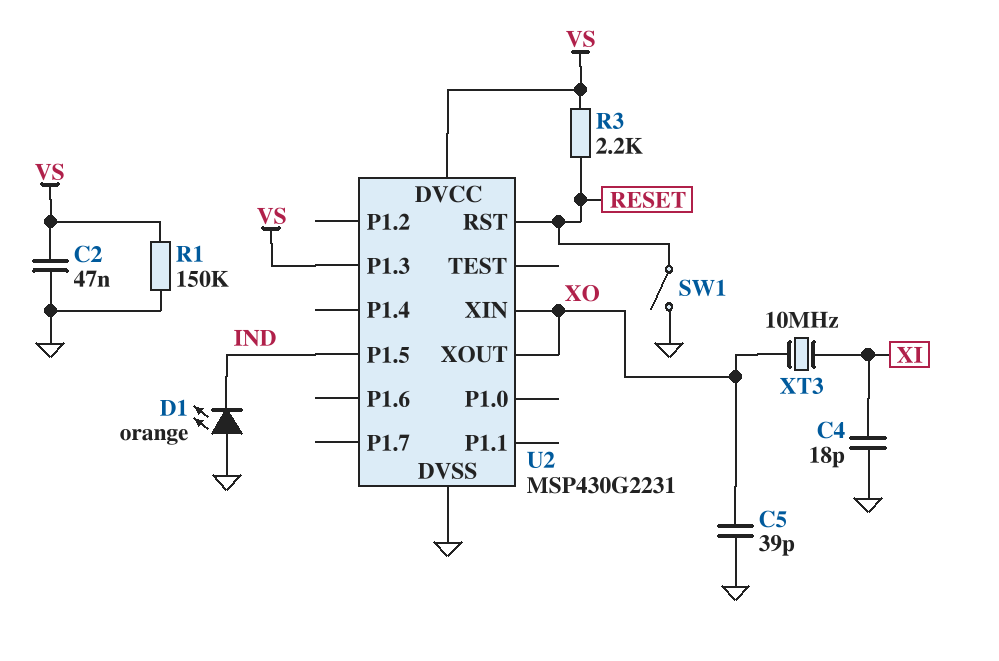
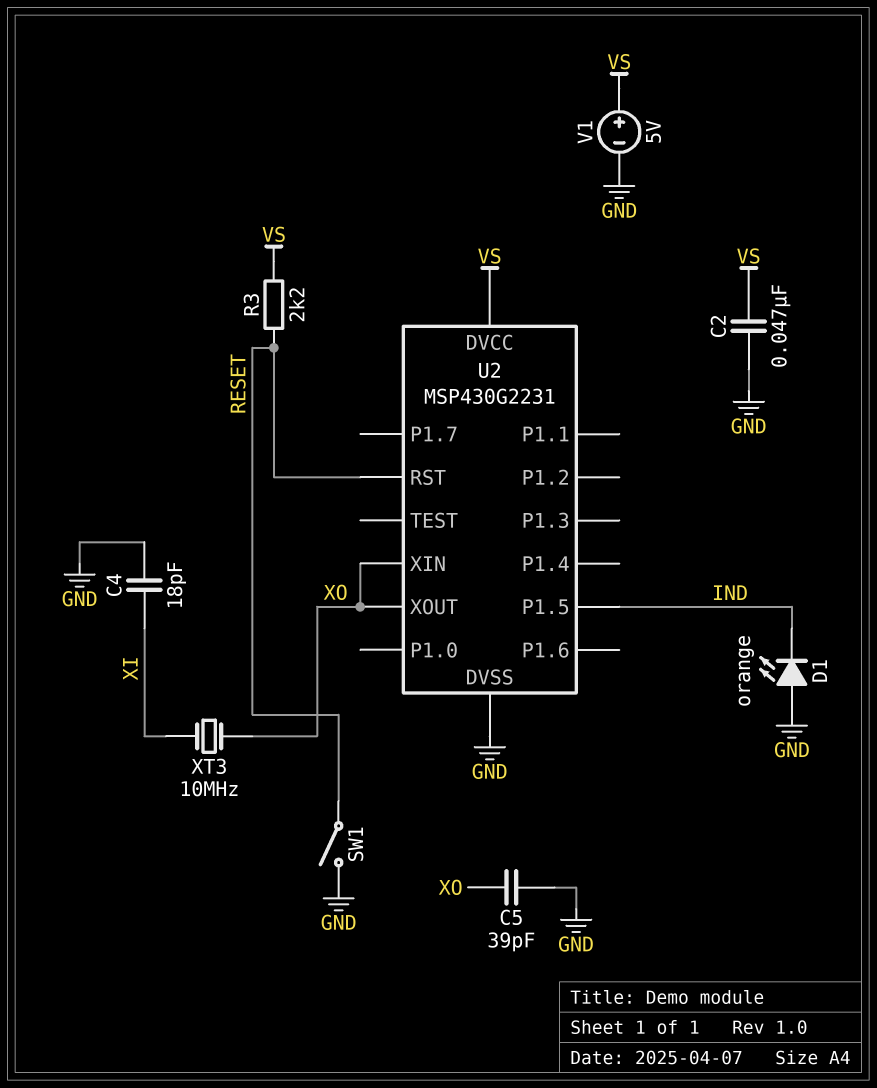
R1: 150k (GND, VS) -> none
U2 pin P1.3: VS -> none
V1: none -> 5V (plus VS, minus GND)

